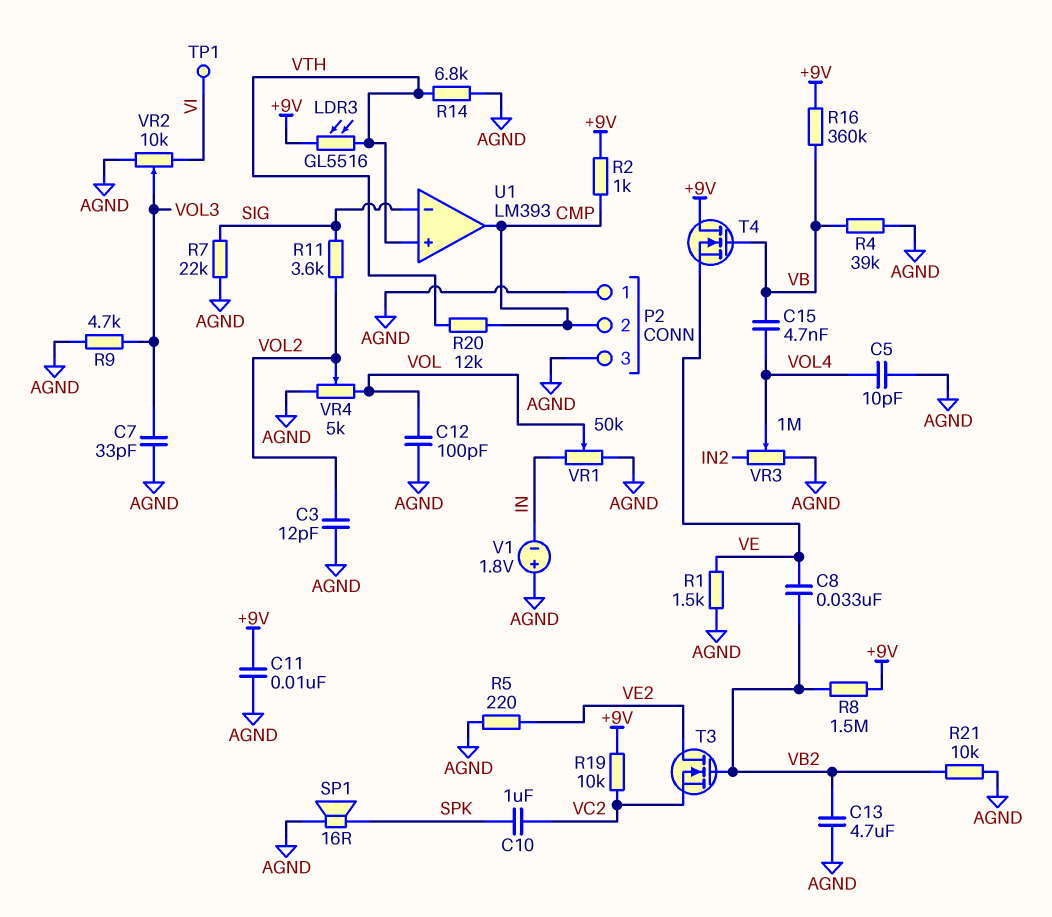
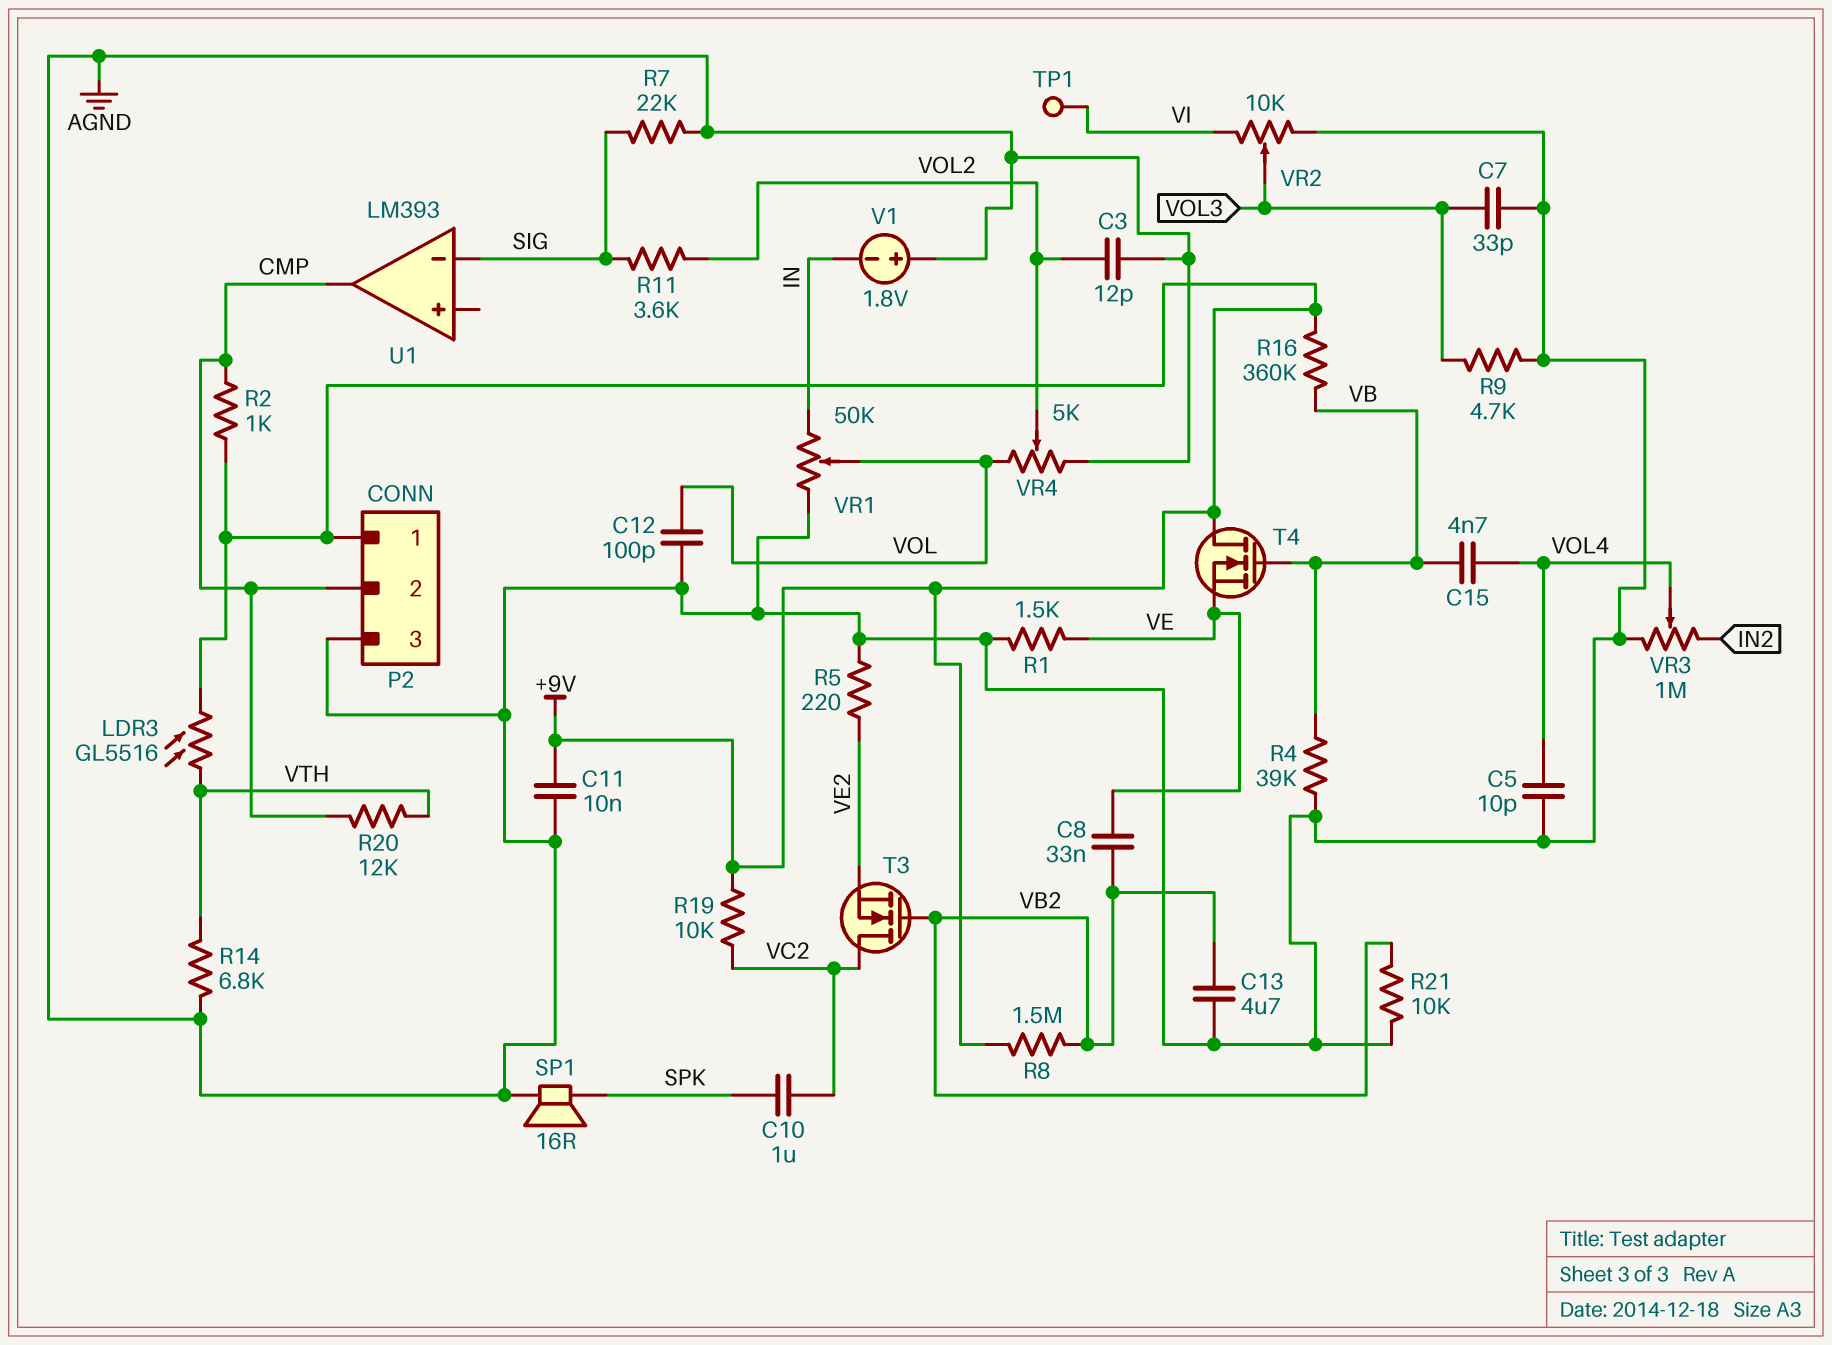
P2 pin 1: AGND -> +9V
T3: NMOS (G VB2, D VE2, S VC2) -> NMOS (G VB2, D VC2, S VE2)
U1 pin in+: VTH -> none

